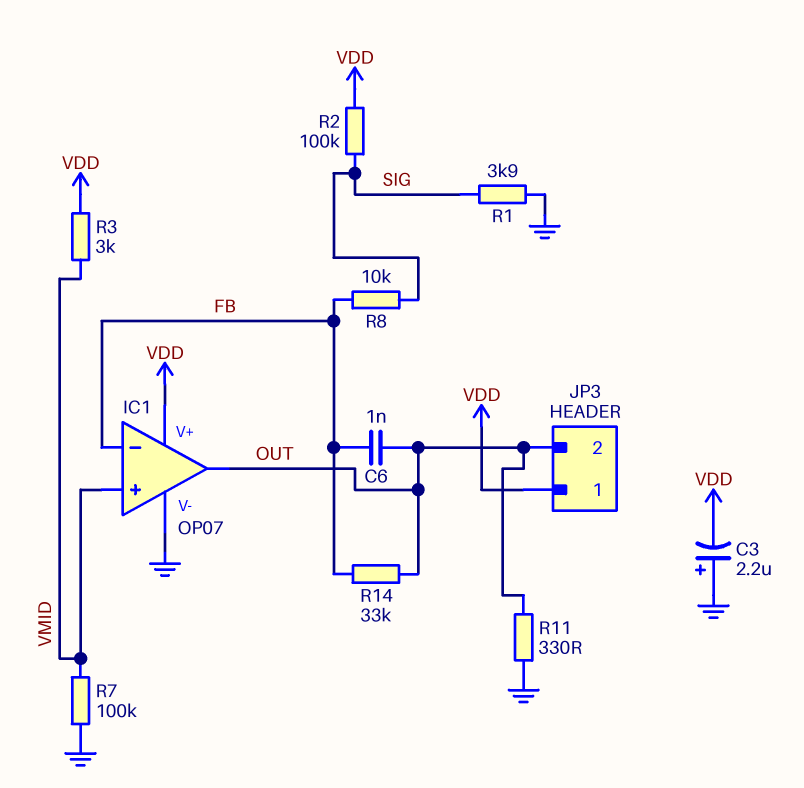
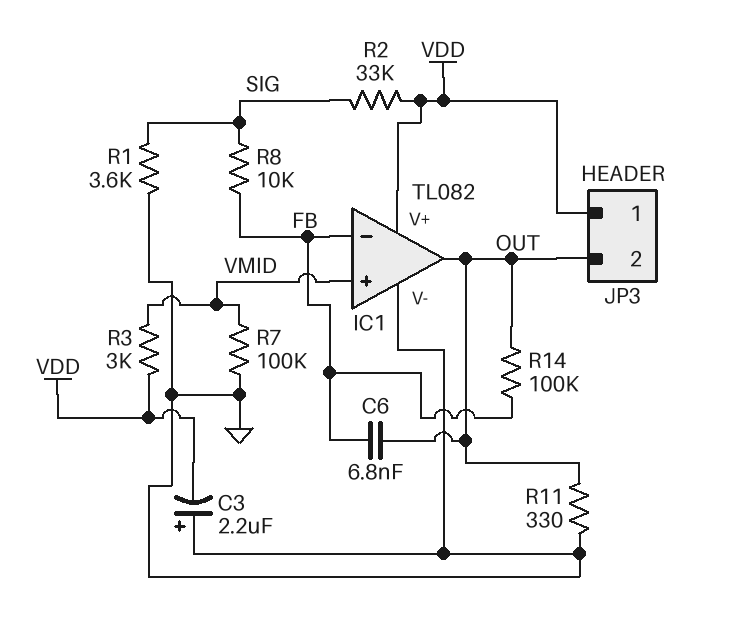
C6: 1nF (FB, OUT) -> 6.8nF (FB, OUT)
IC1: OP07 -> TL082
R1: 3.9k (GND, SIG) -> 3.6k (GND, SIG)
R2: 100k (SIG, VDD) -> 33k (SIG, VDD)
R14: 33k (FB, OUT) -> 100k (FB, OUT)

